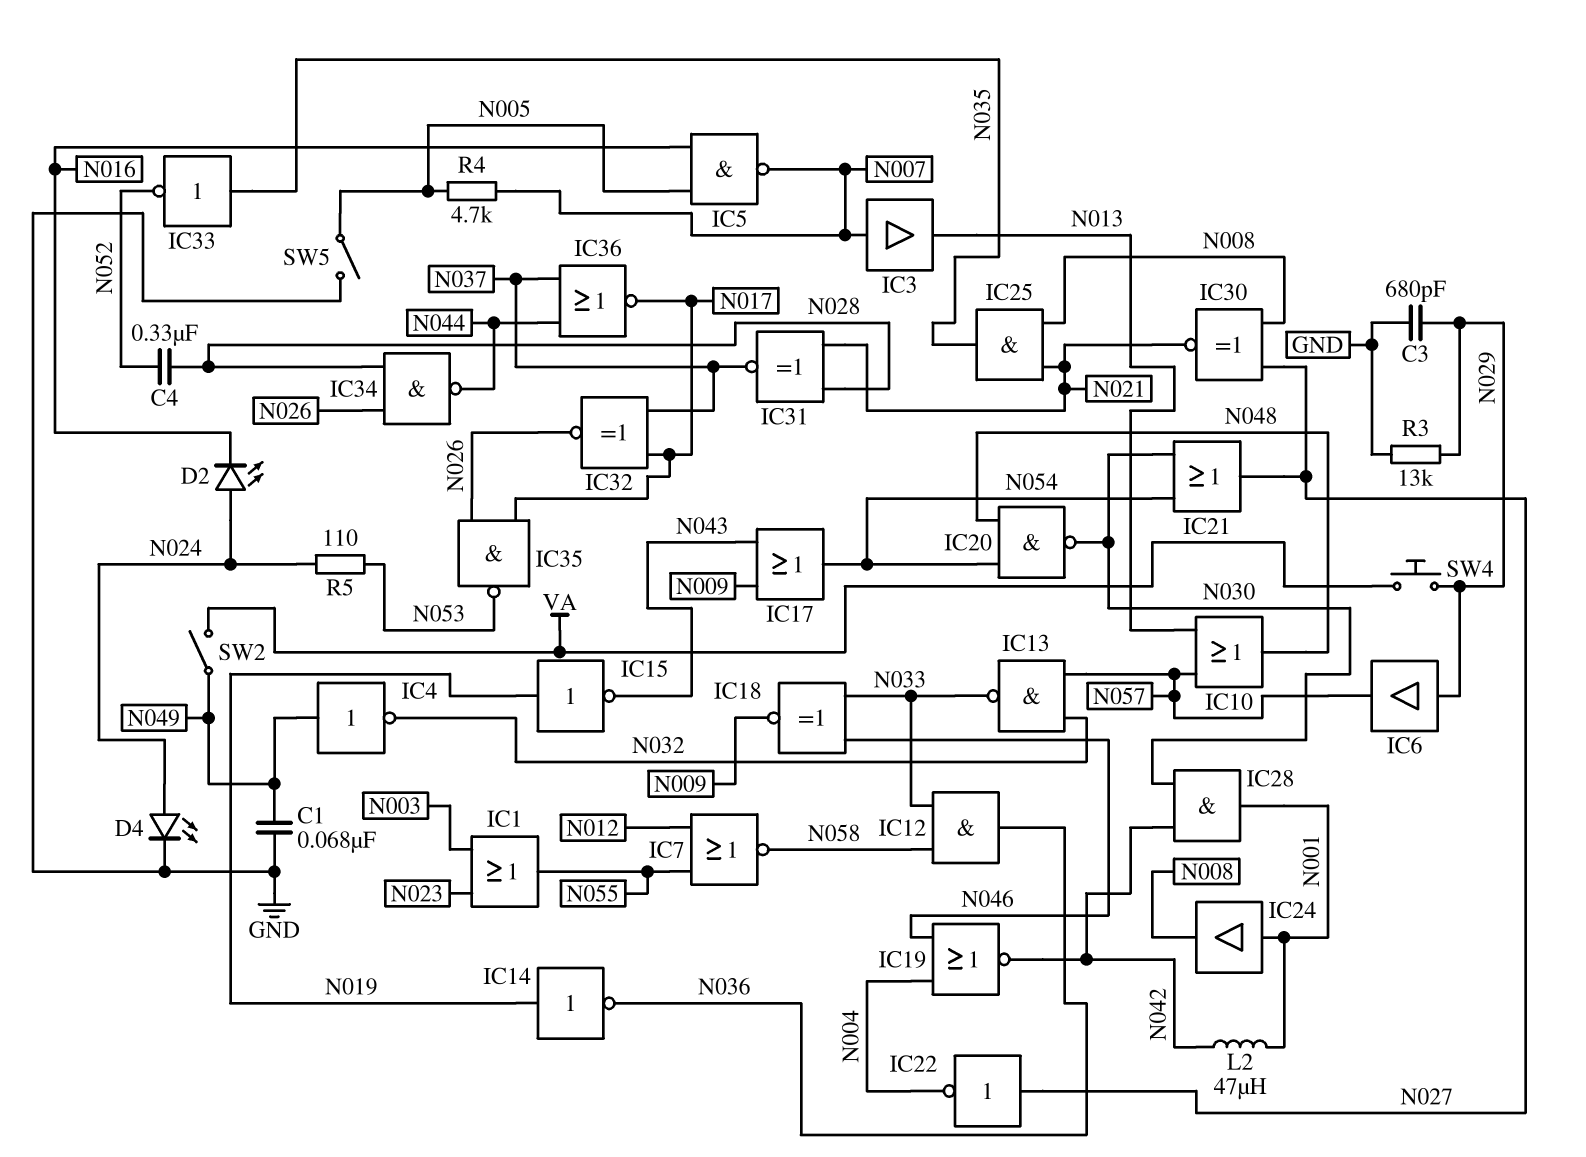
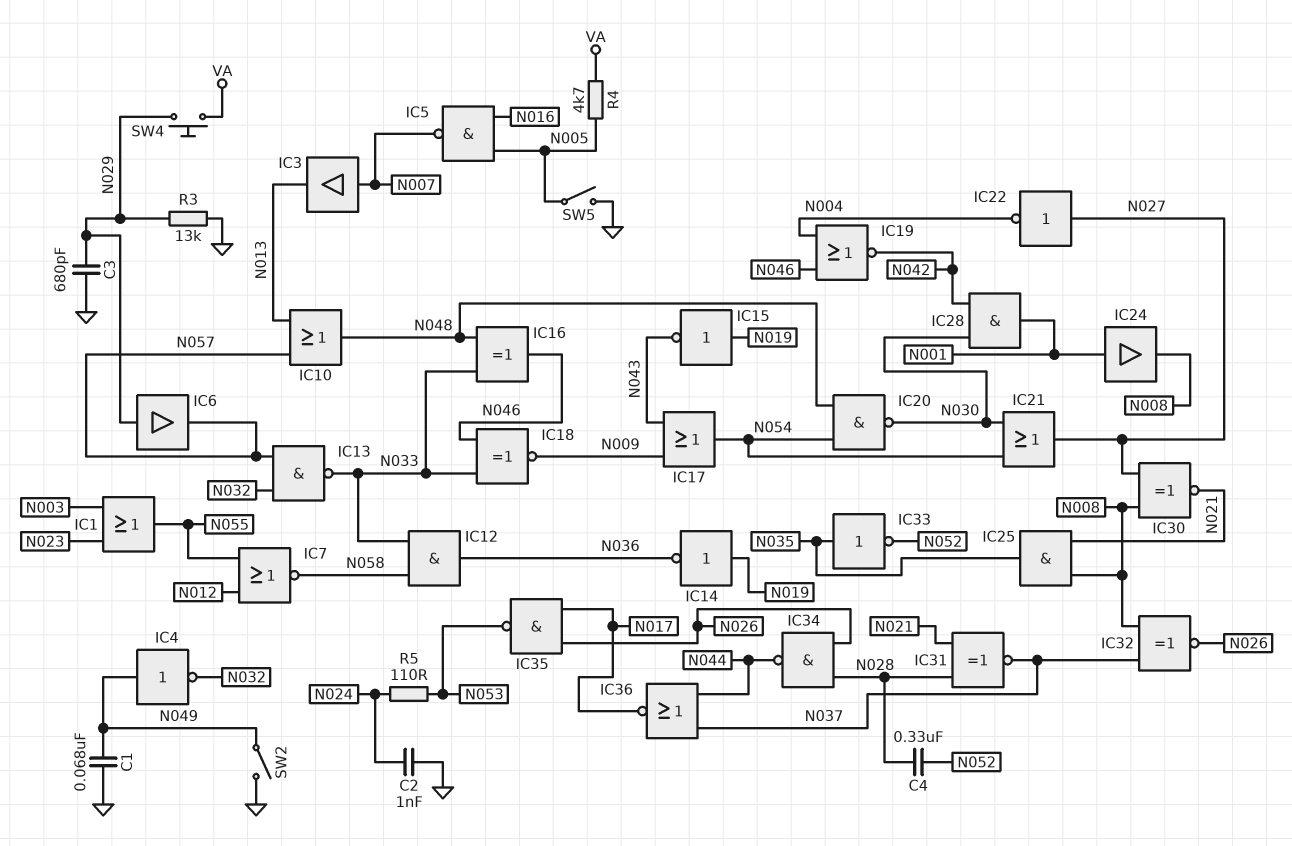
C2: none -> 1nF (GND, N024)
D2: LED (A N024, K N016) -> none
D4: LED (A N024, K GND) -> none
IC16: none -> XOR (in N033, in N048, out N046)
IC32: XNOR (in N017, in N037, out N026) -> XNOR (in N008, in N037, out N026)
L2: 47uH (N001, N042) -> none
R4: 4.7k (N005, N007) -> 4.7k (N005, VA)
SW2: switch (N049, VA) -> switch (GND, N049)

